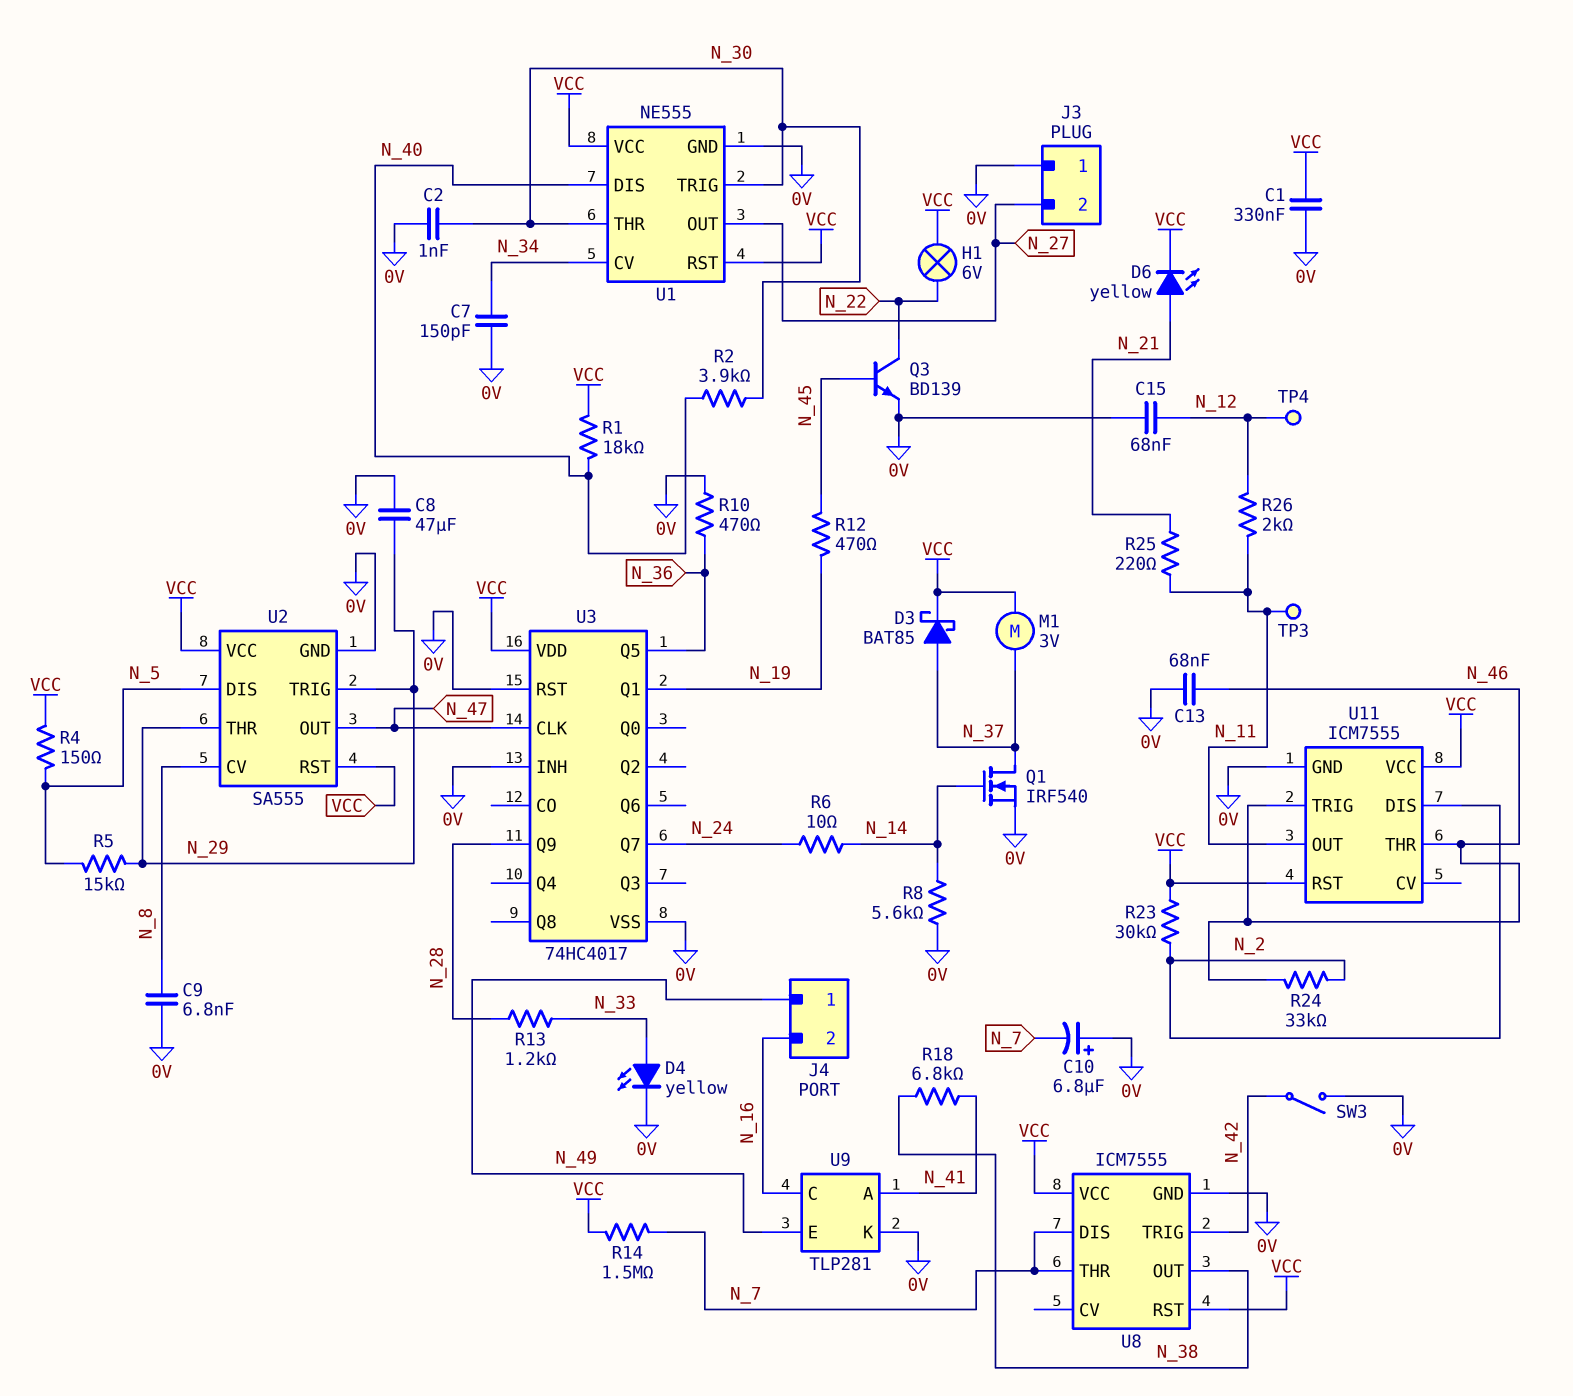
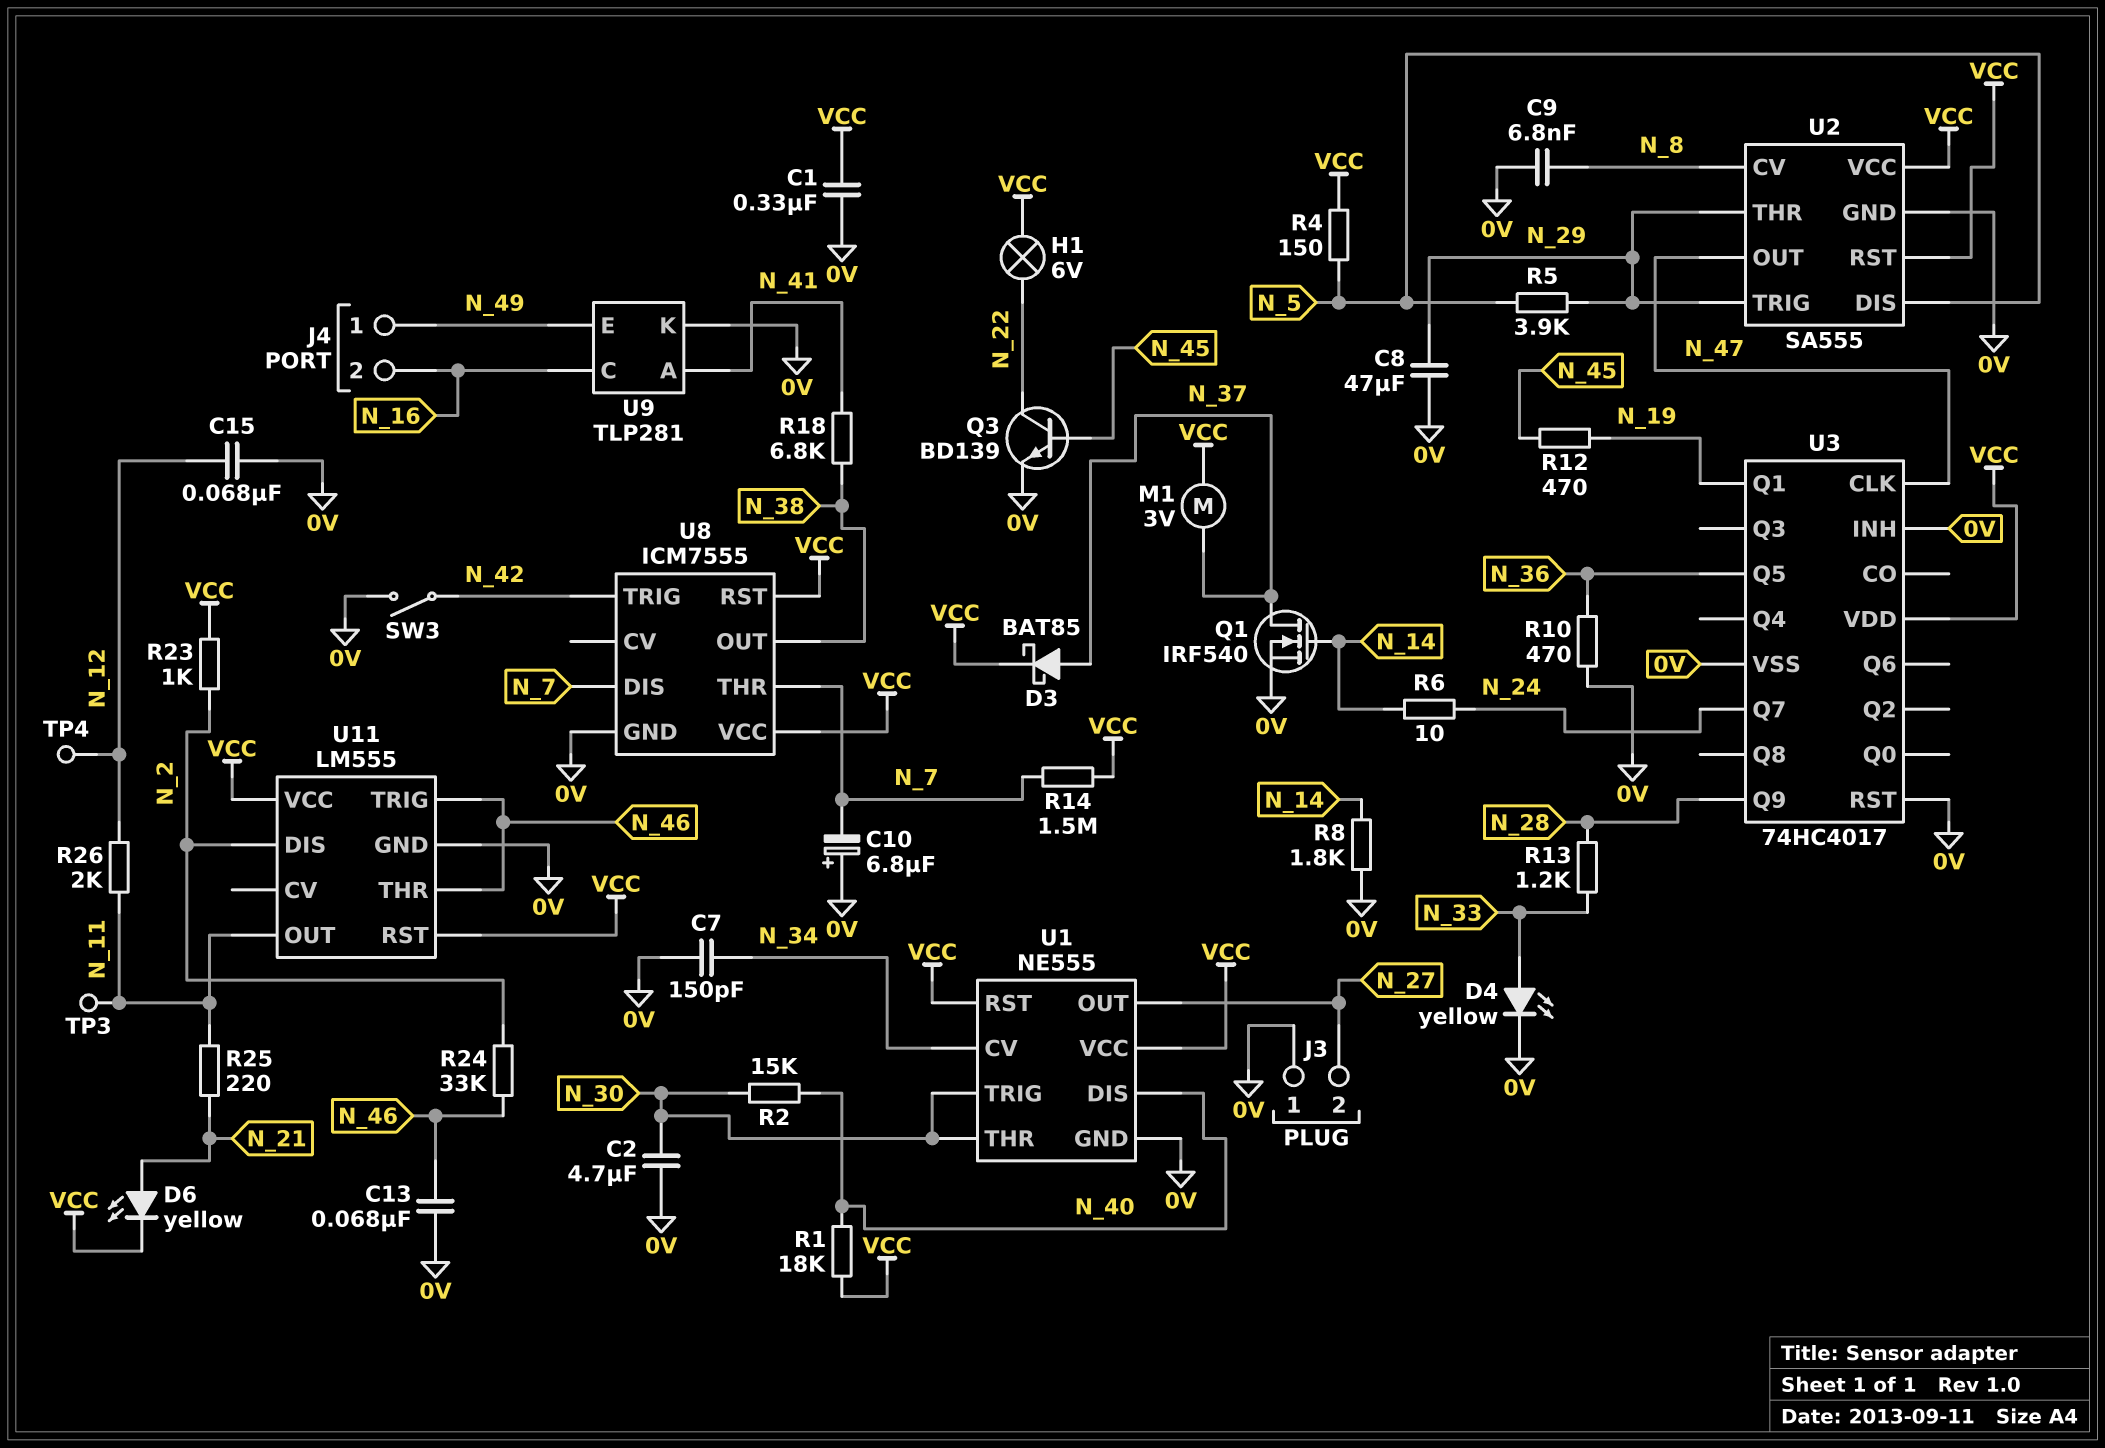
C2: 1nF (0V, N_30) -> 4.7uF (0V, N_30)
R2: 3.9k (N_30, N_40) -> 15k (N_30, N_40)
R5: 15k (N_5, N_29) -> 3.9k (N_5, N_29)
R8: 5.6k (0V, N_14) -> 1.8k (0V, N_14)
R23: 30k (N_2, VCC) -> 1k (N_2, VCC)
U11: ICM7555 -> LM555

